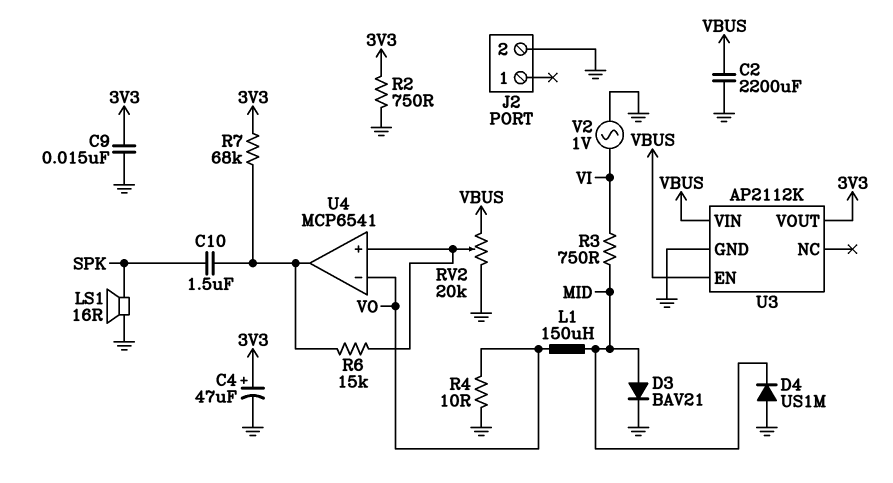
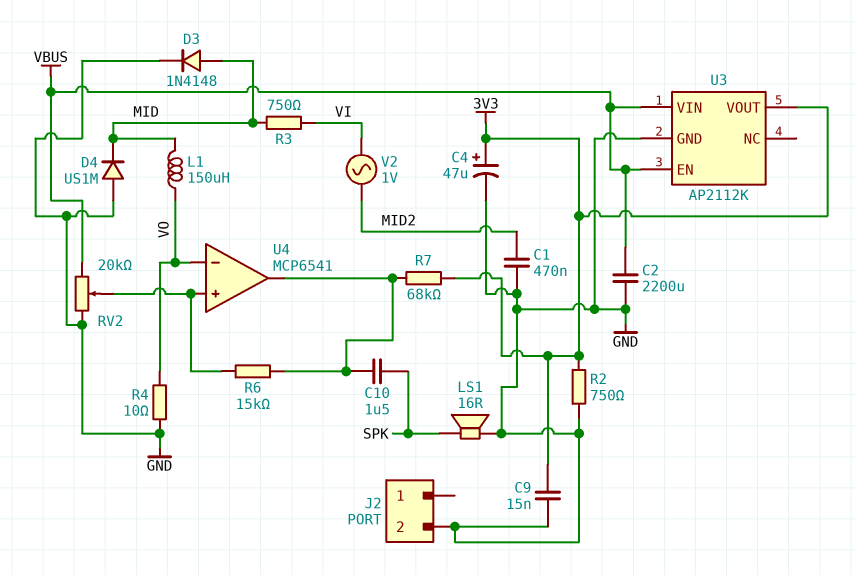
C1: none -> 470nF (GND, MID2)
D3: diode BAV21 (A MID, K GND) -> diode 1N4148 (A MID, K GND)
V2: AC 1V (GND, VI) -> AC 1V (MID2, VI)

